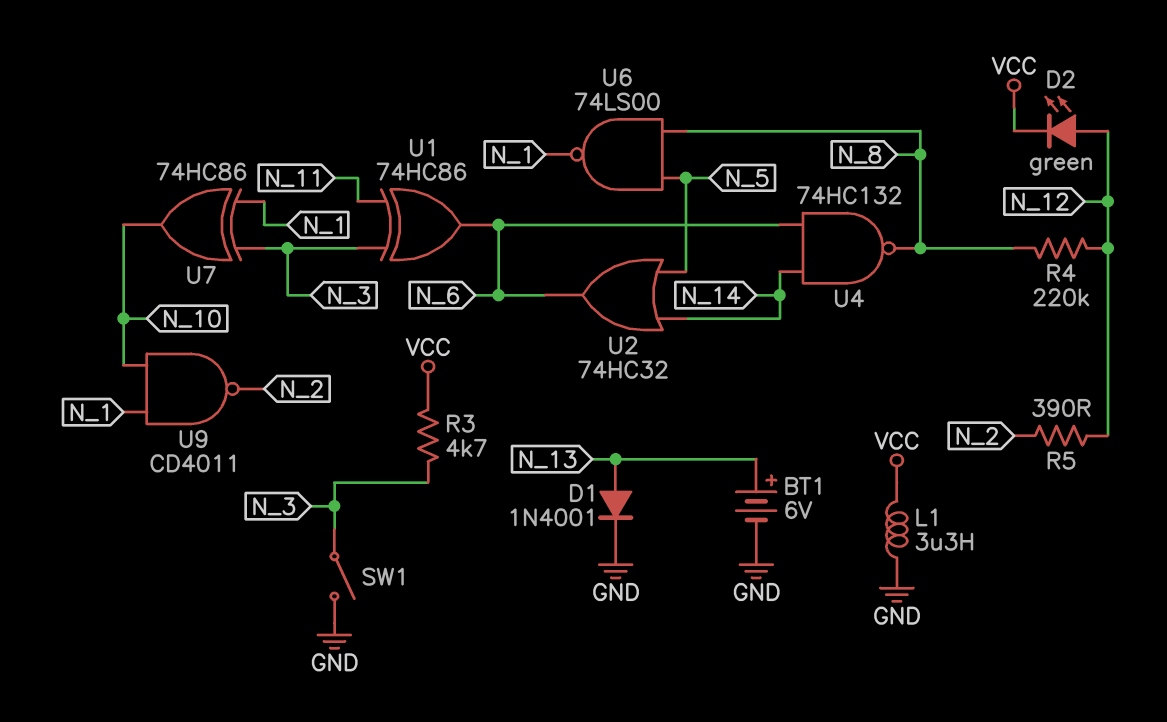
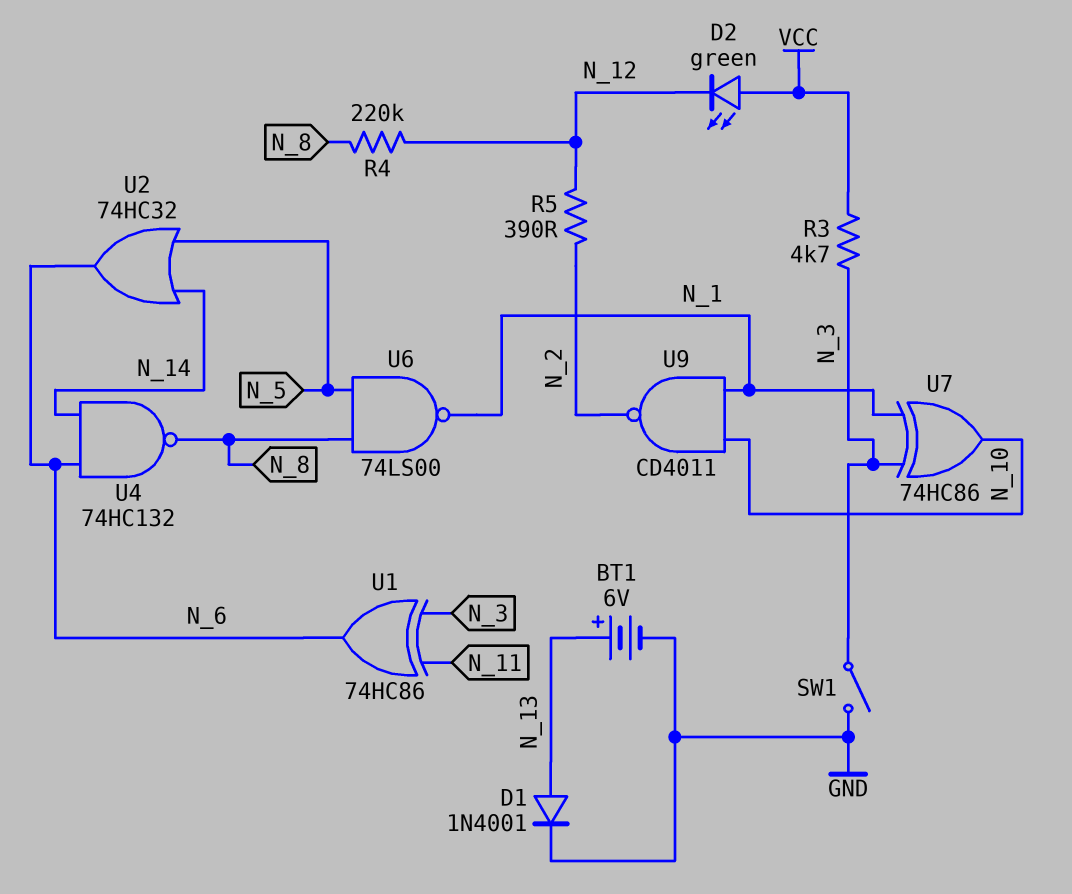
D2: LED green (A N_12, K VCC) -> LED green (A VCC, K N_12)
L1: 3.3uH (GND, VCC) -> none

